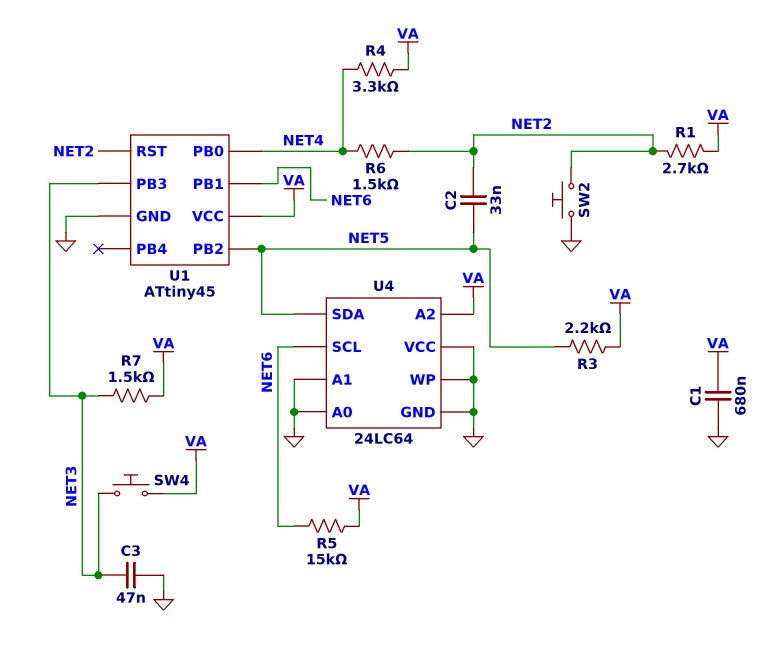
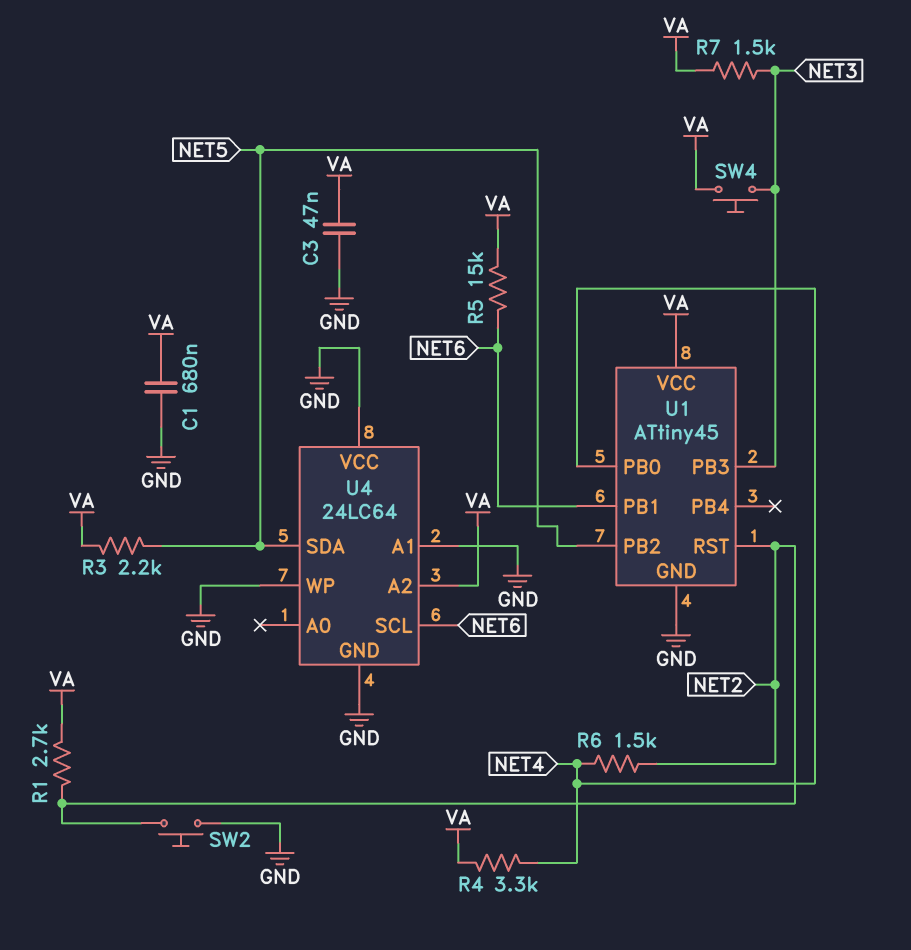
C2: 33nF (NET2, NET5) -> none
C3: 47nF (GND, NET3) -> 47nF (GND, VA)
U4 pin A0: GND -> none

